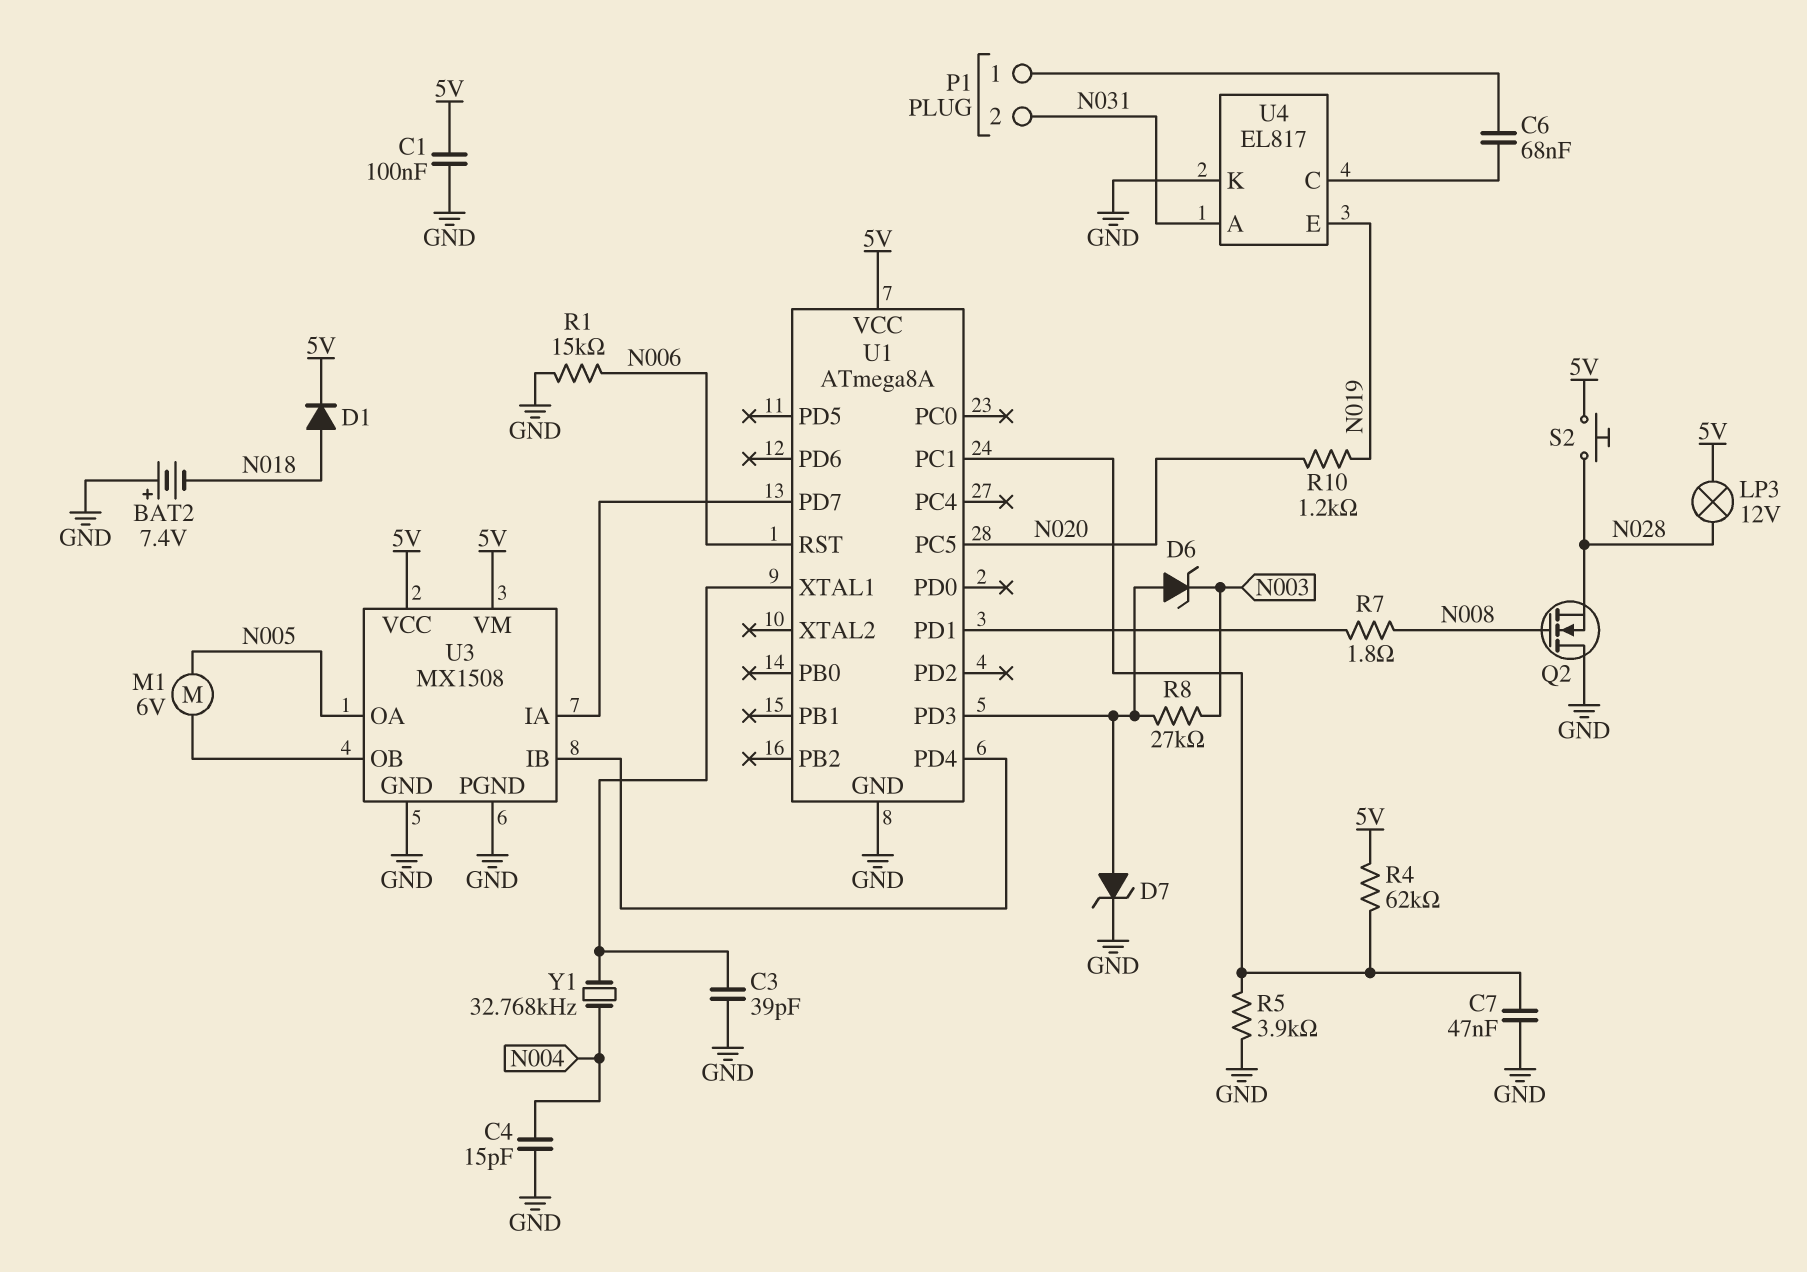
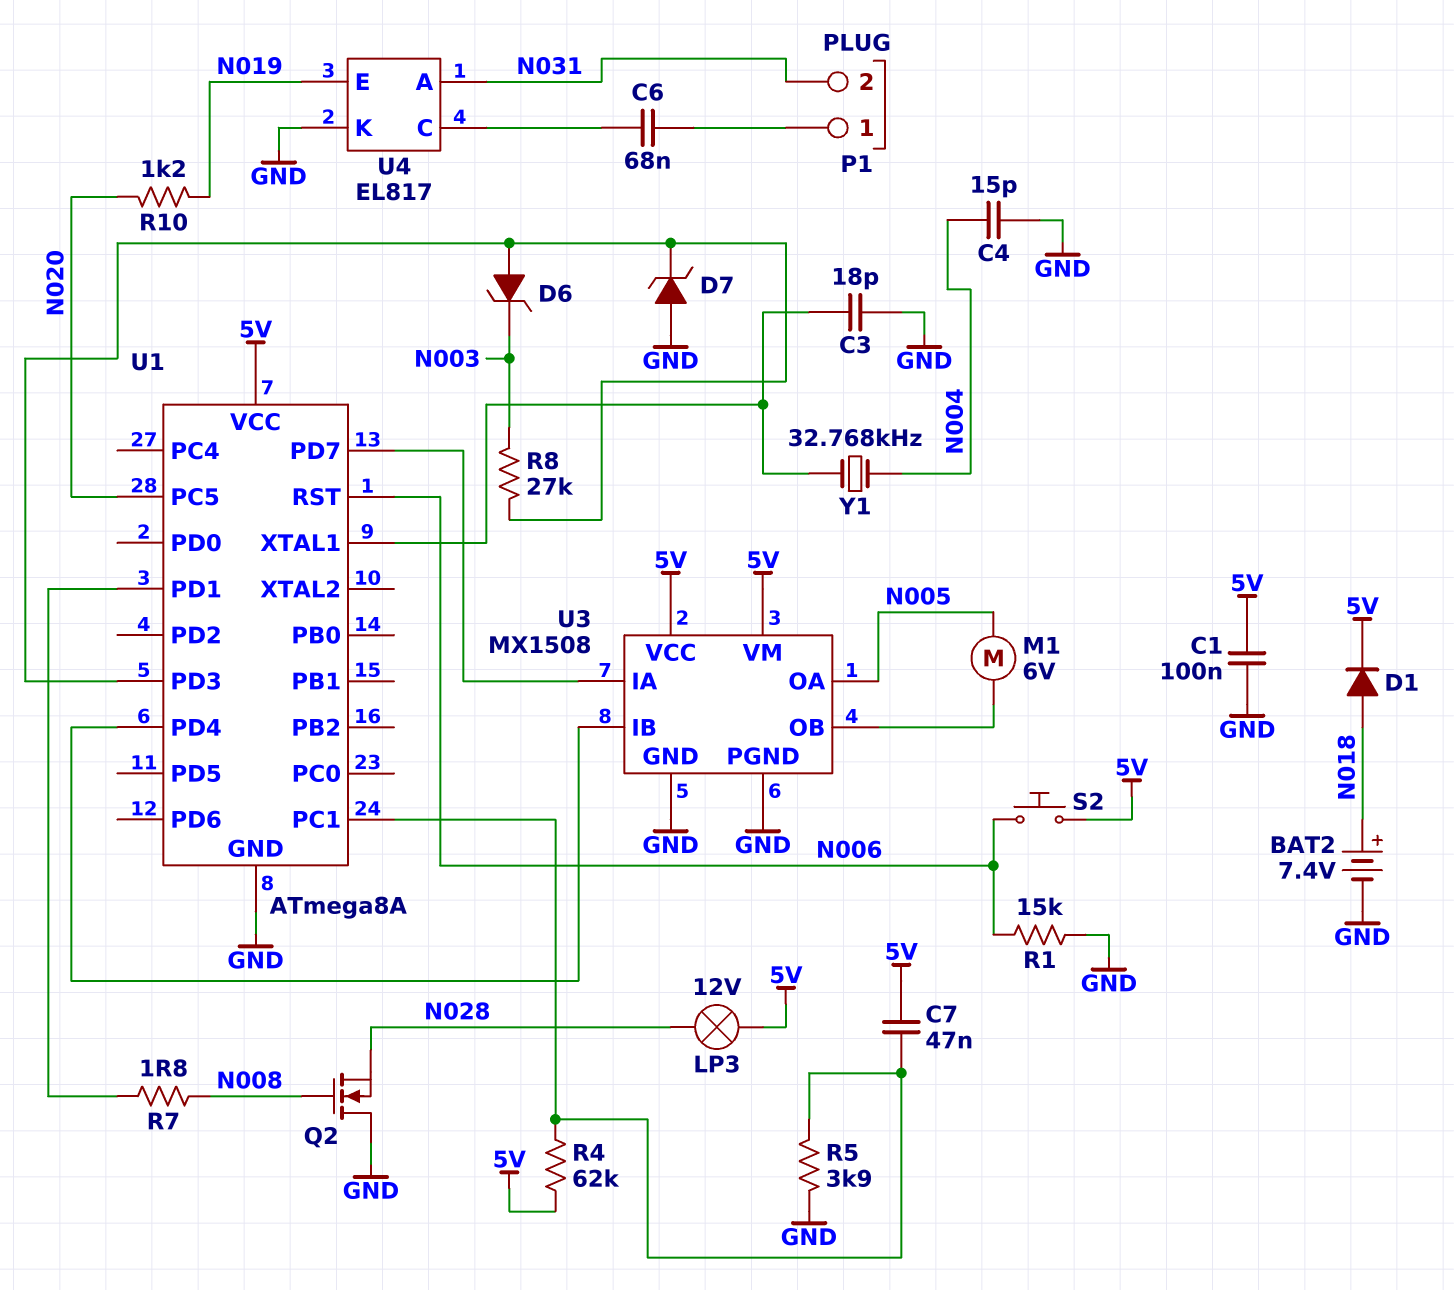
BAT2: 7.4V (plus GND, minus N018) -> 7.4V (plus N018, minus GND)
C3: 39pF (GND, U1/XTAL1) -> 18pF (GND, U1/XTAL1)
C7: 47nF (GND, U1/PC1) -> 47nF (5V, U1/PC1)
D7: zener (A U1/PD3, K GND) -> zener (A GND, K U1/PD3)
S2: button (5V, N028) -> button (5V, N006)

